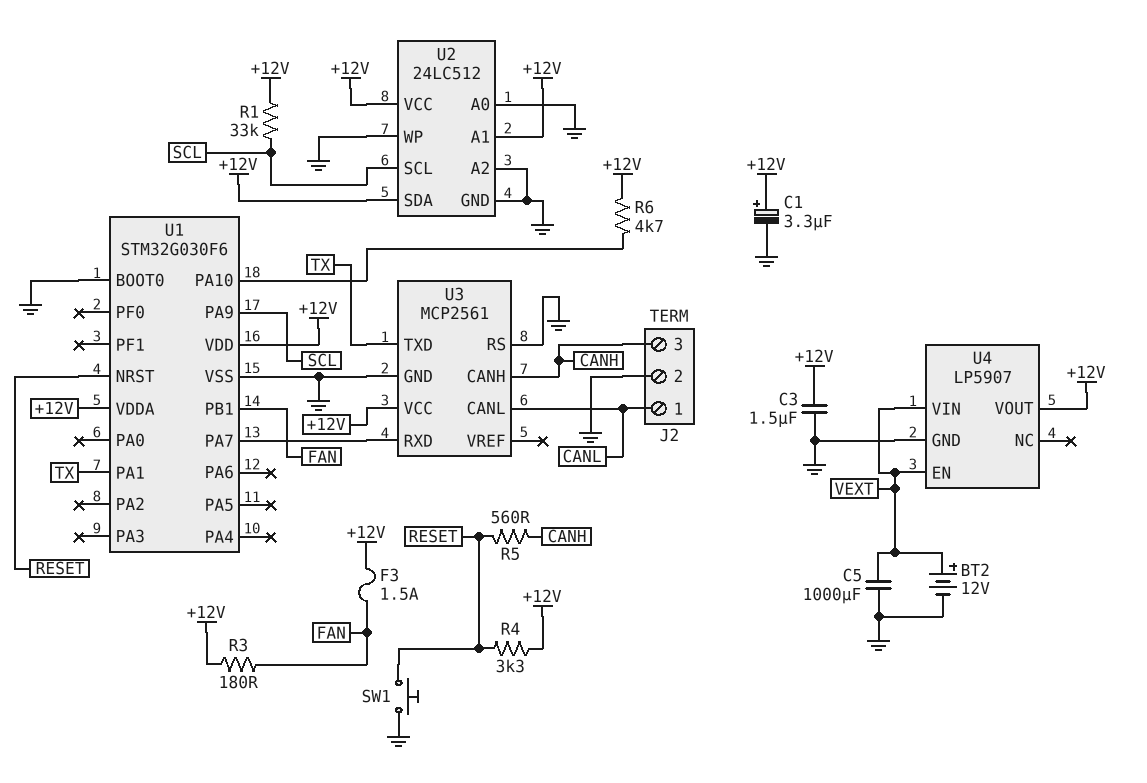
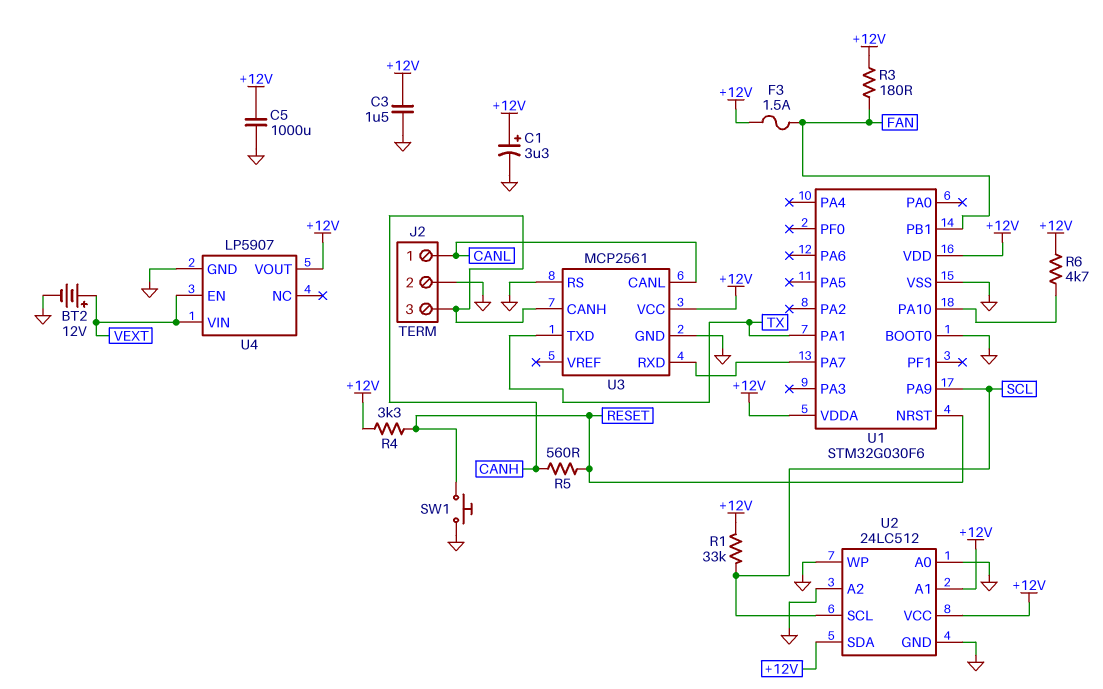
C5: 1000uF (GND, VEXT) -> 1000uF (+12V, GND)

